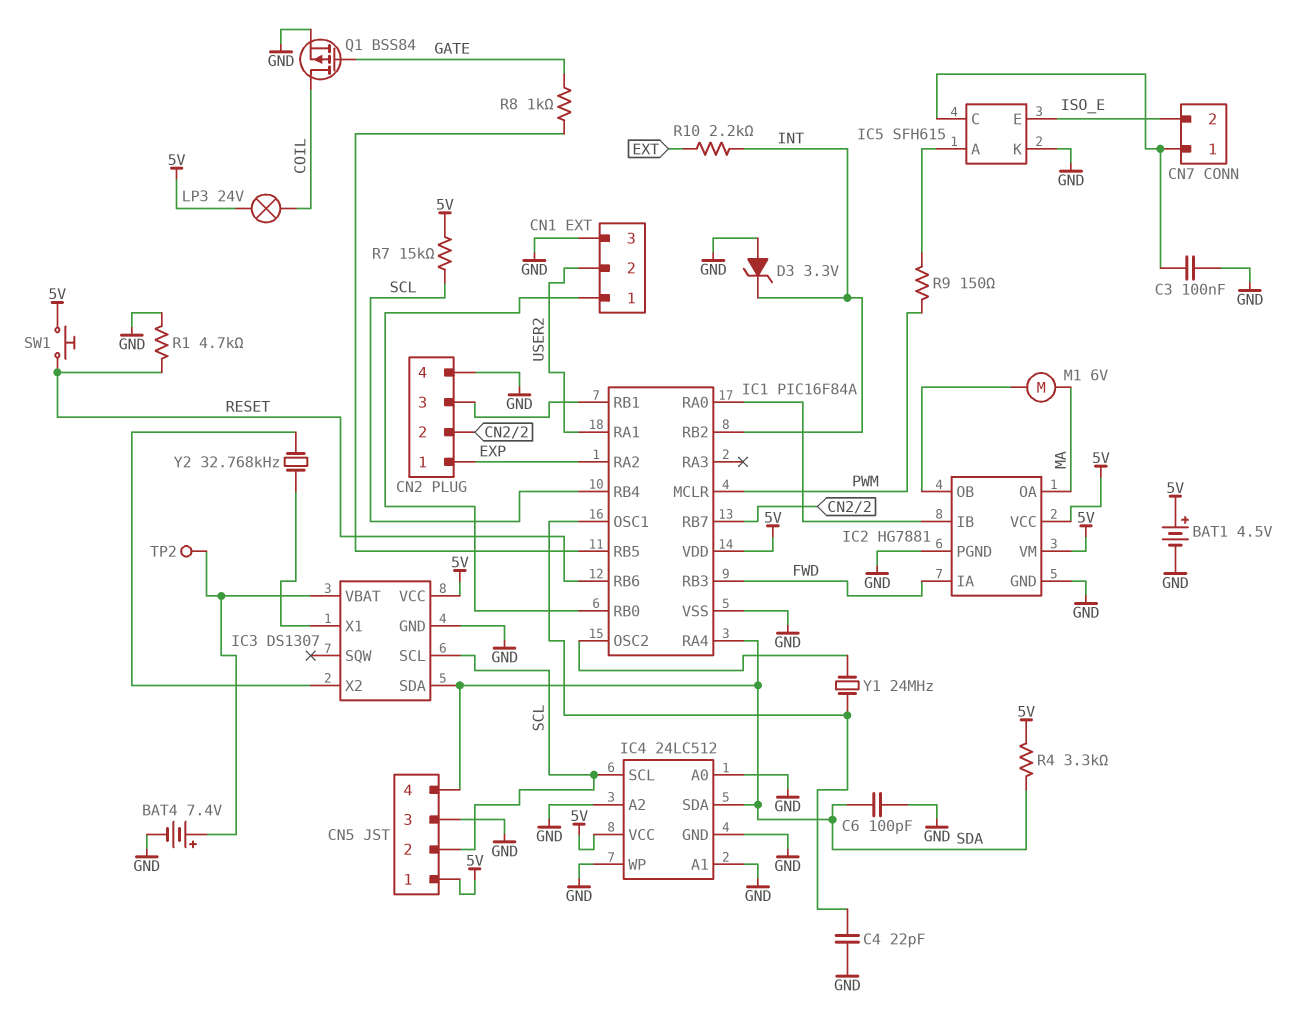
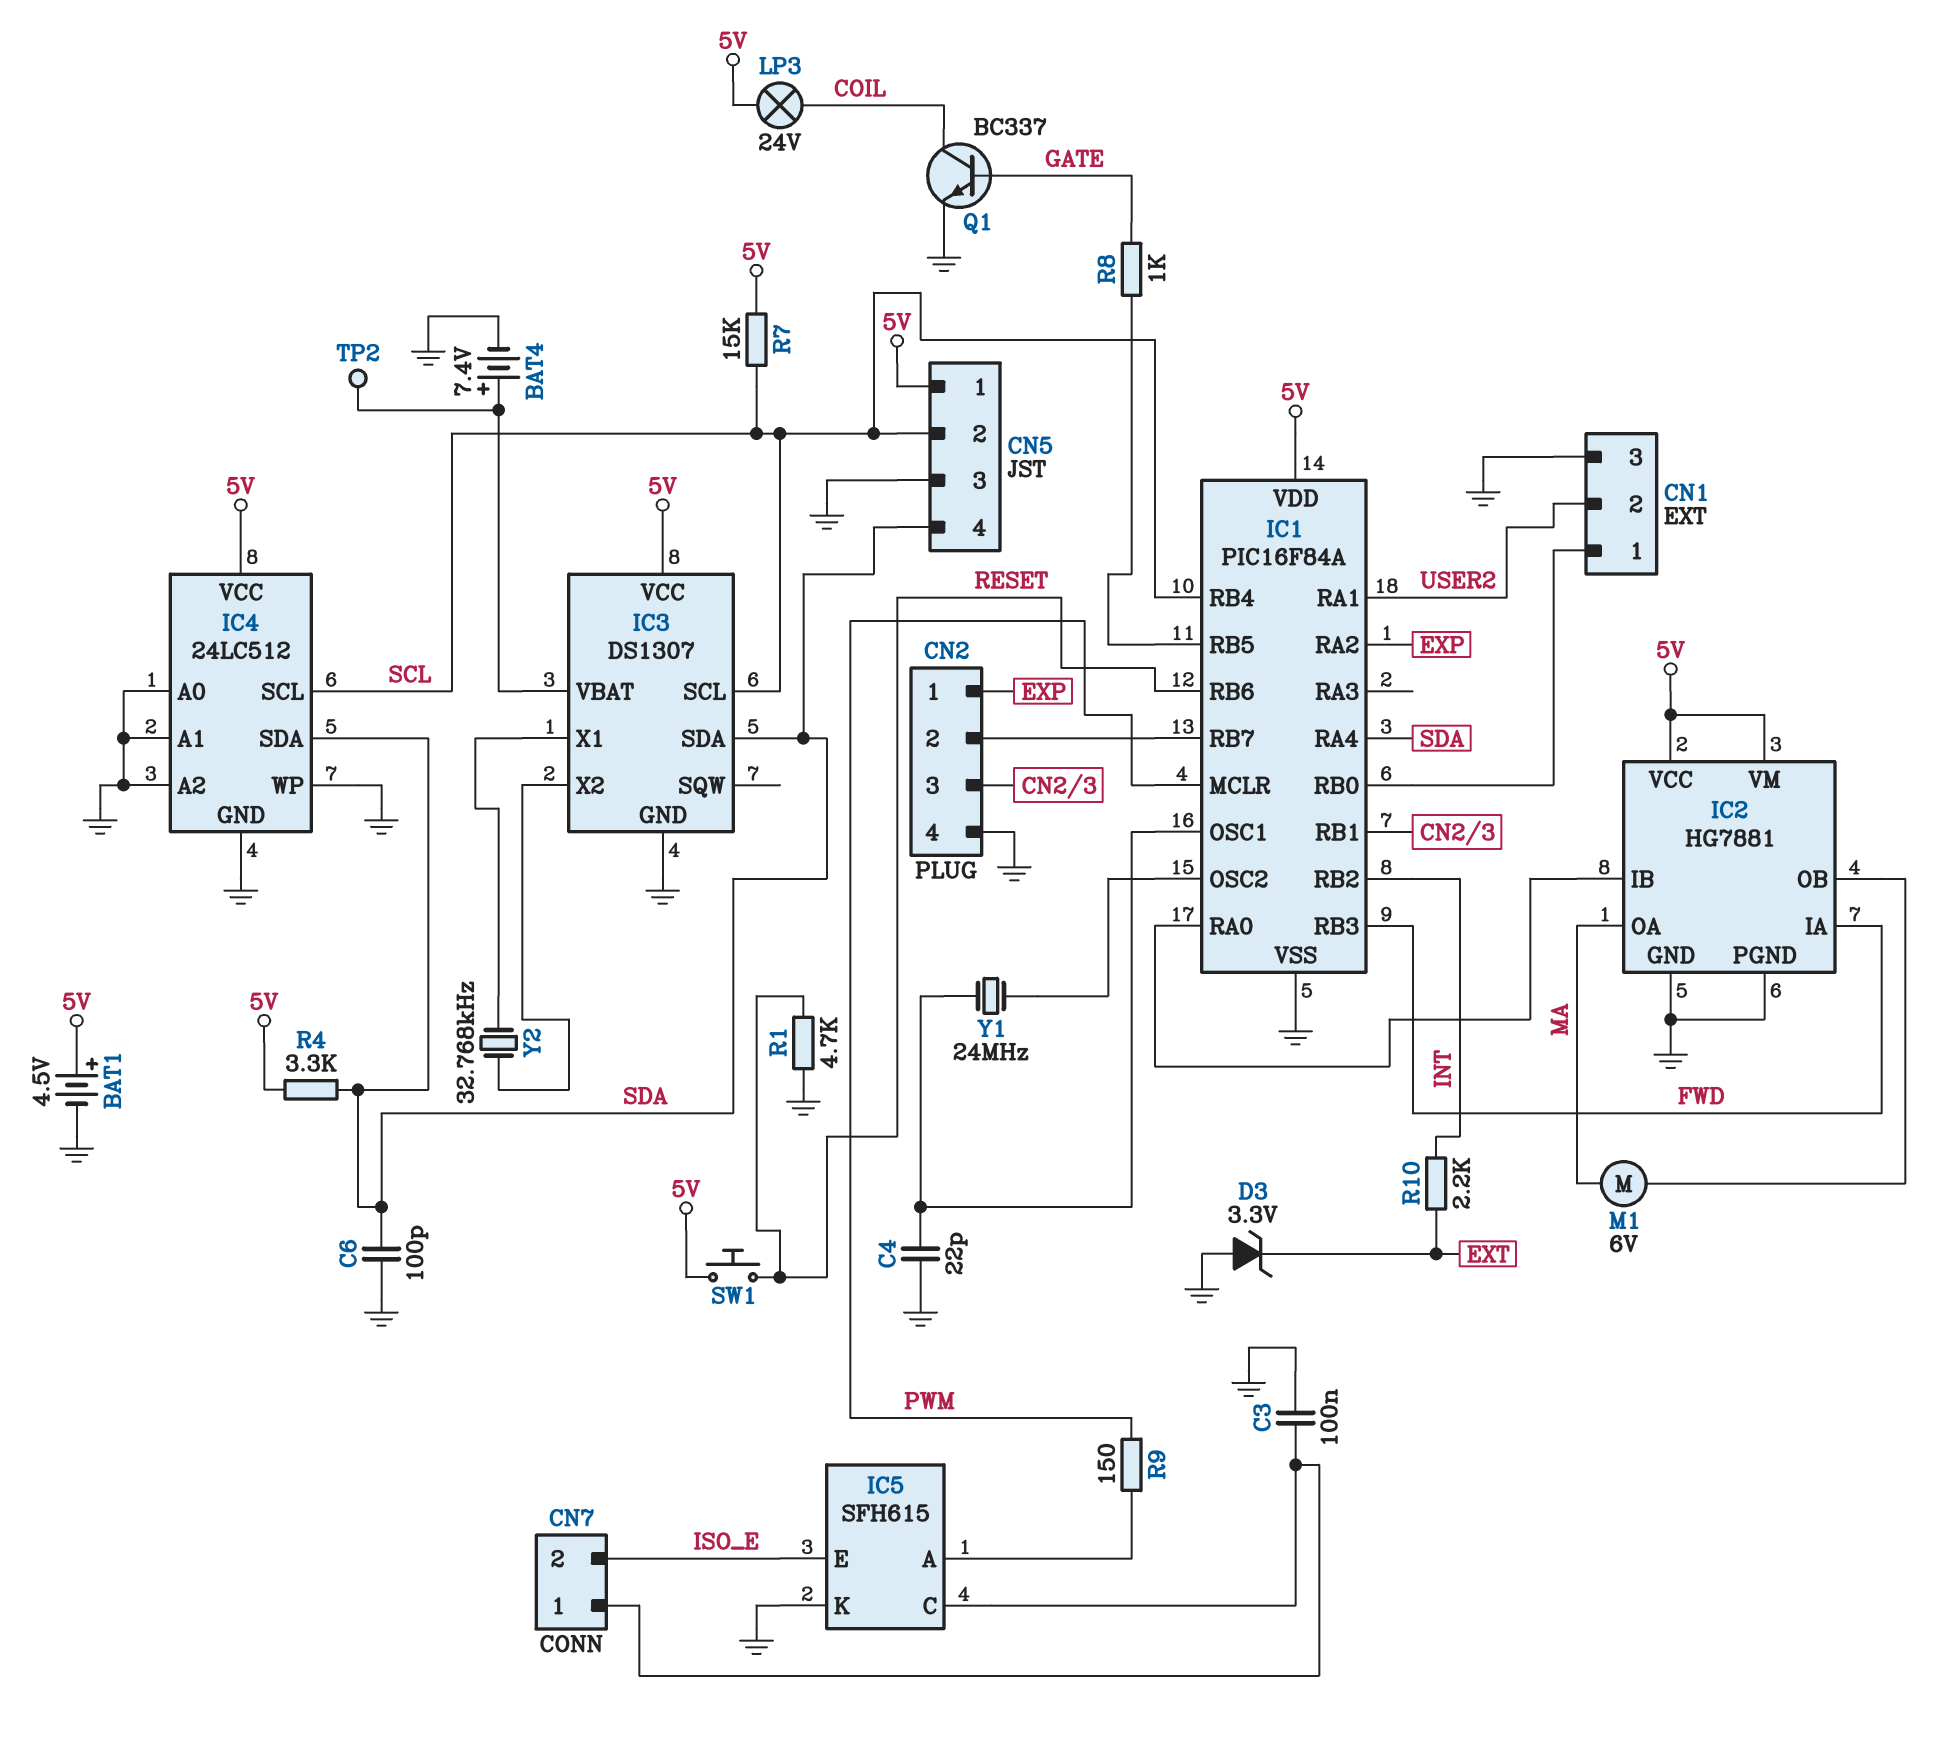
D3: zener 3.3V (A GND, K INT) -> zener 3.3V (A GND, K EXT)
Q1: PMOS BSS84 (G GATE, D COIL, S GND) -> NPN BC337 (B GATE, C COIL, E GND)

